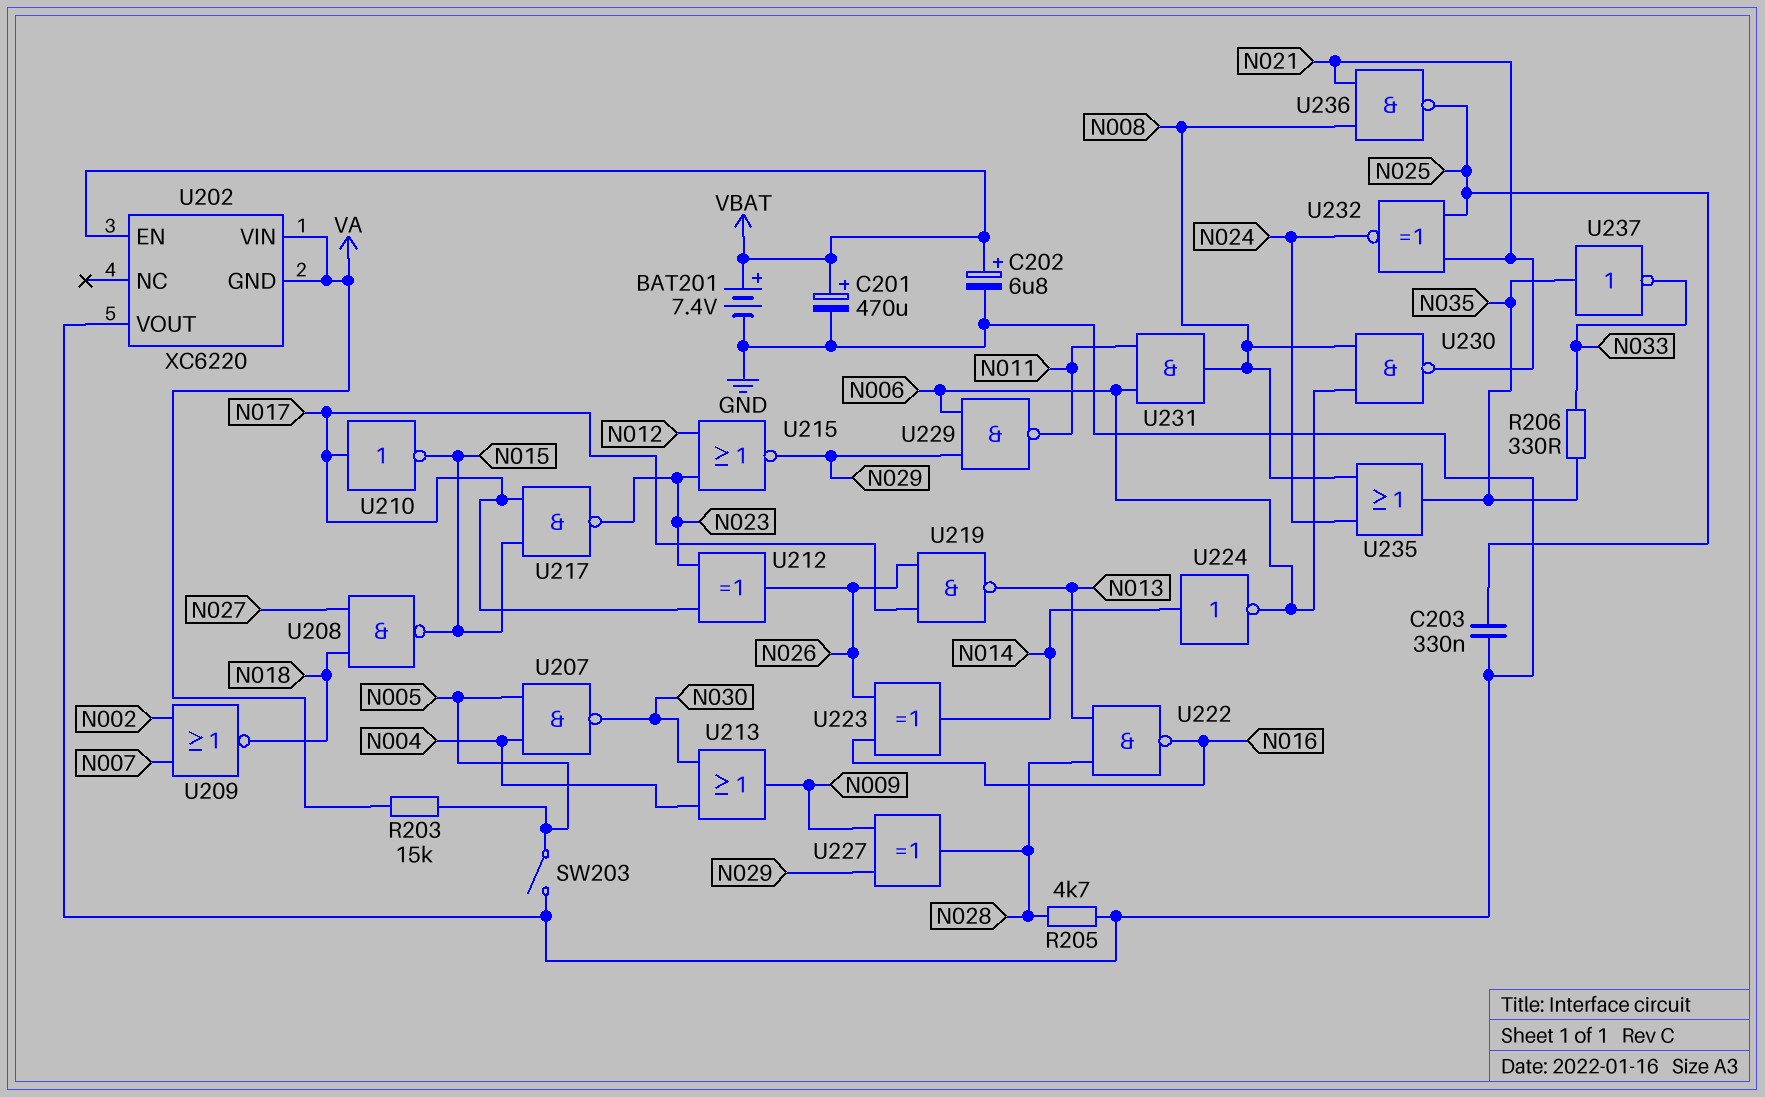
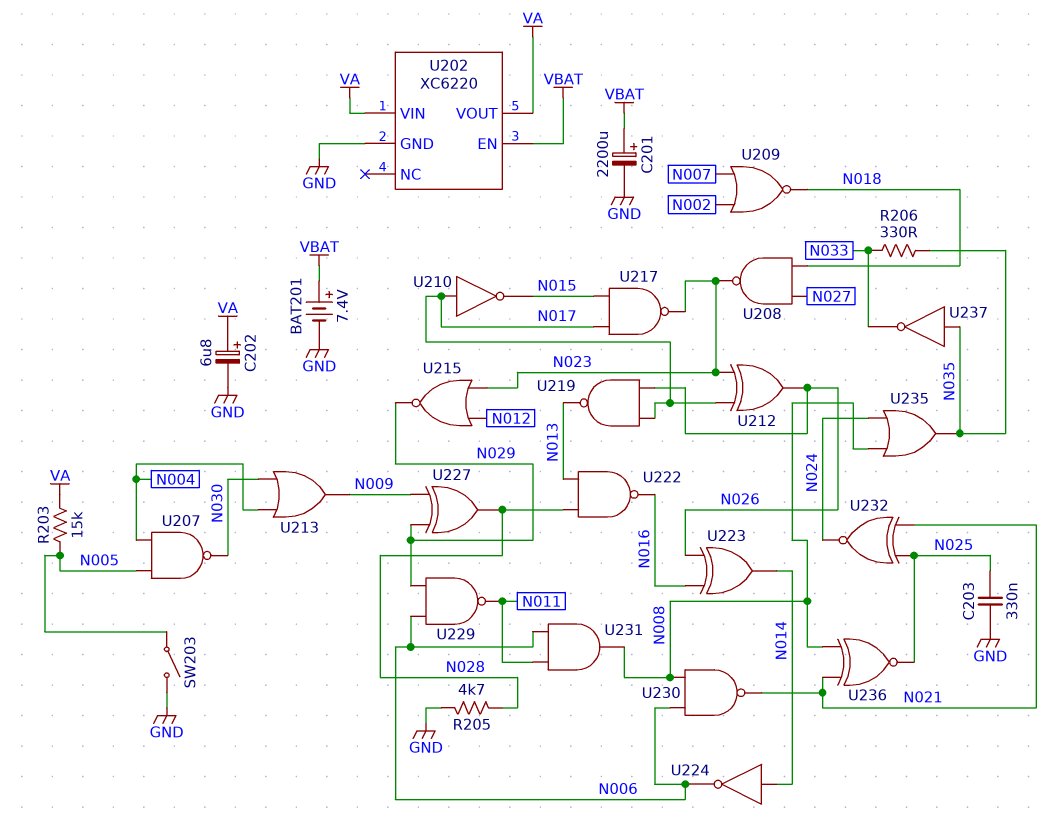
C201: 470uF (plus VBAT, minus GND) -> 2200uF (plus VBAT, minus GND)
C202: 6.8uF (plus VBAT, minus GND) -> 6.8uF (plus VA, minus GND)
U202 pin GND: VA -> GND
U202 pin VOUT: GND -> VA
U208: NAND (in N018, in N027, out N015) -> NAND (in N018, in N027, out N023)
U236: NAND (in N008, in N021, out N025) -> XNOR (in N008, in N021, out N025)

